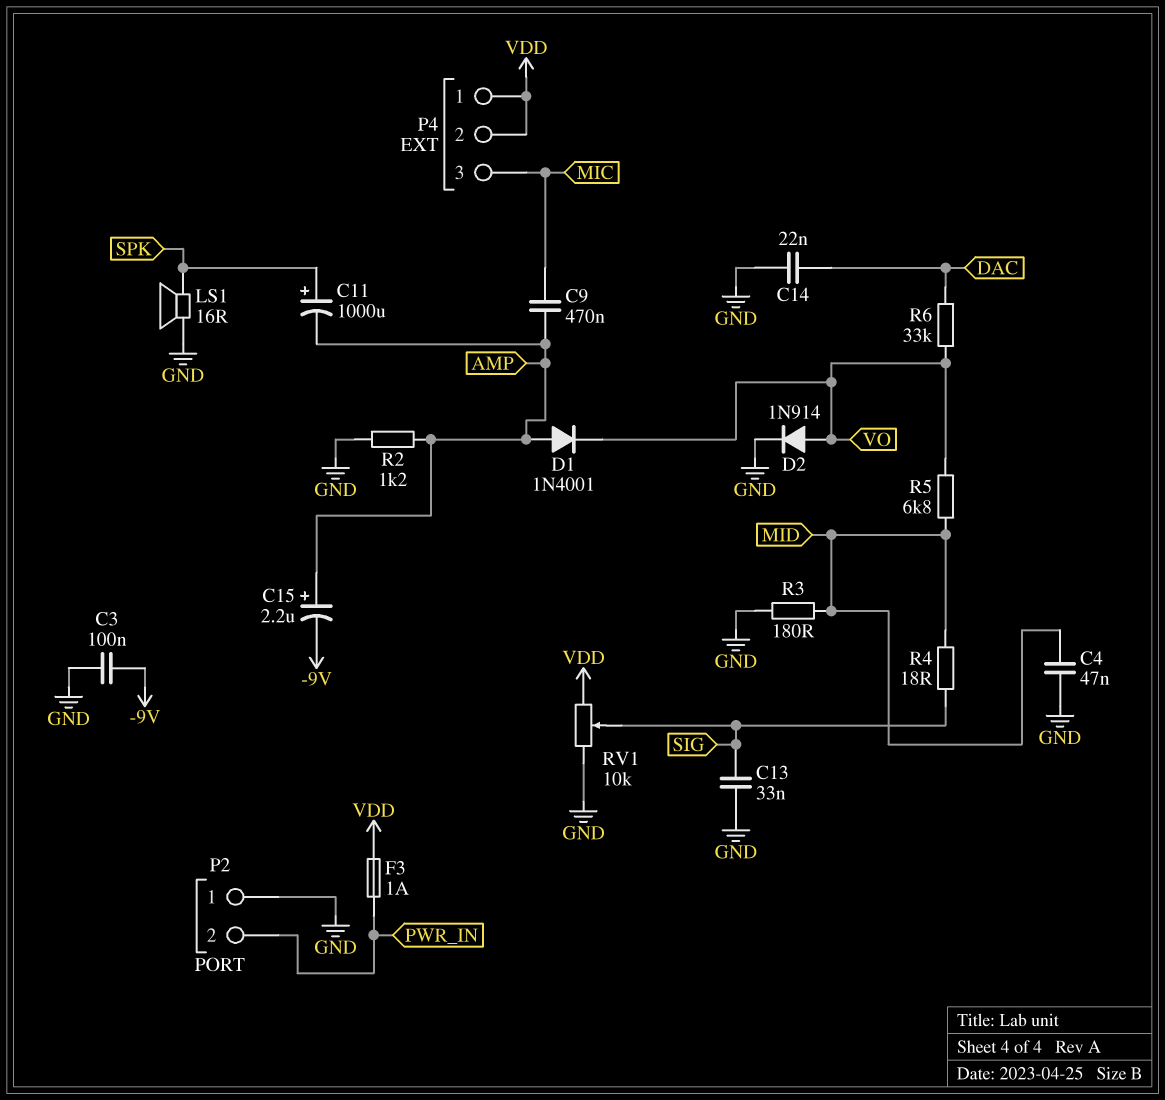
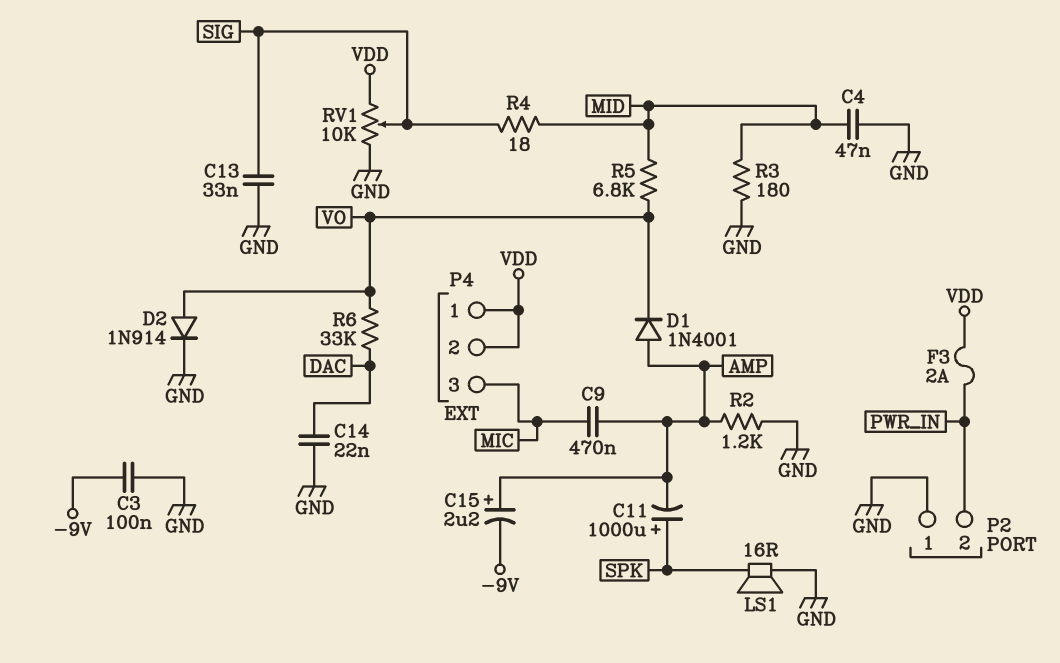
F3: 1A (PWR_IN, VDD) -> 2A (PWR_IN, VDD)

